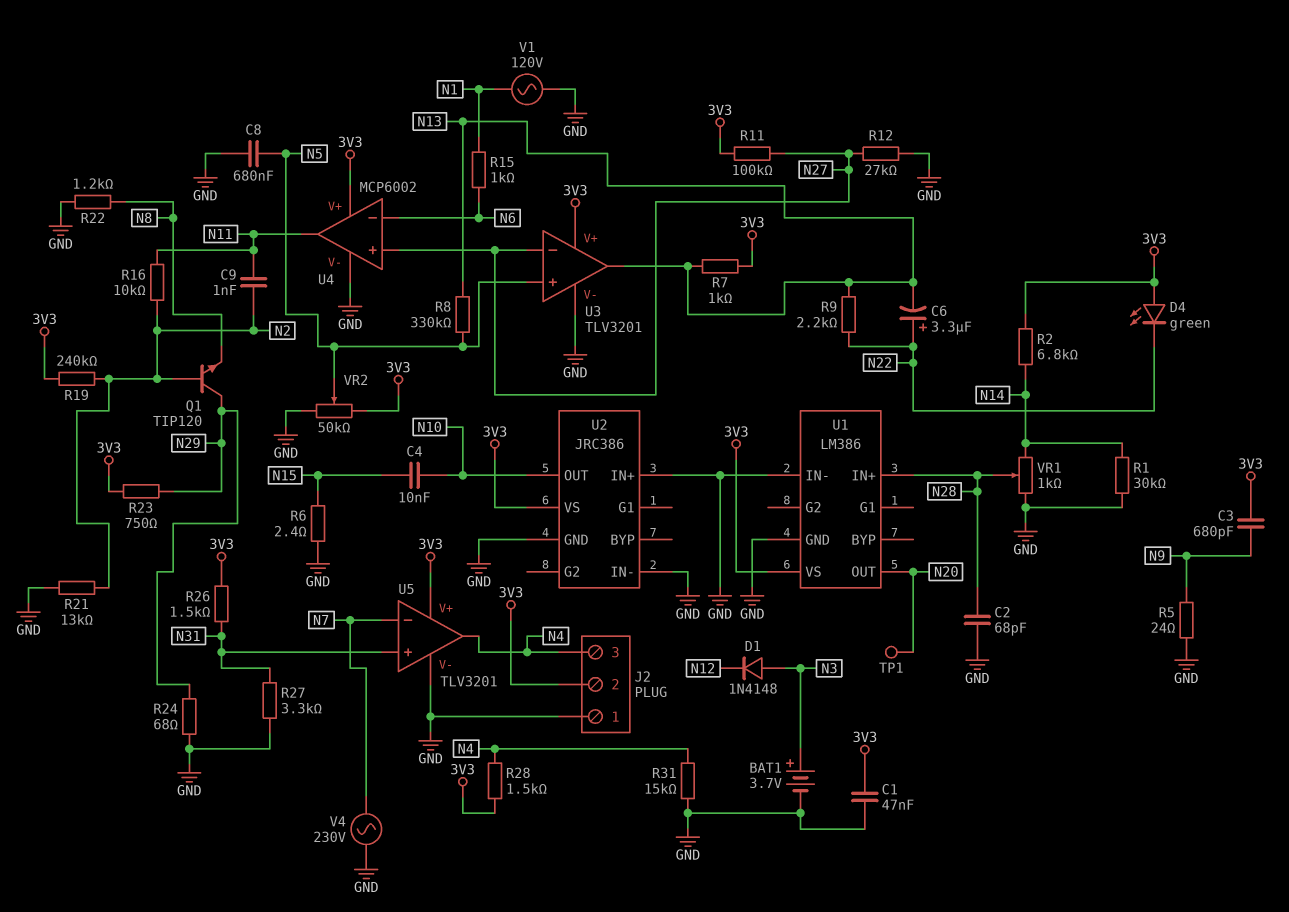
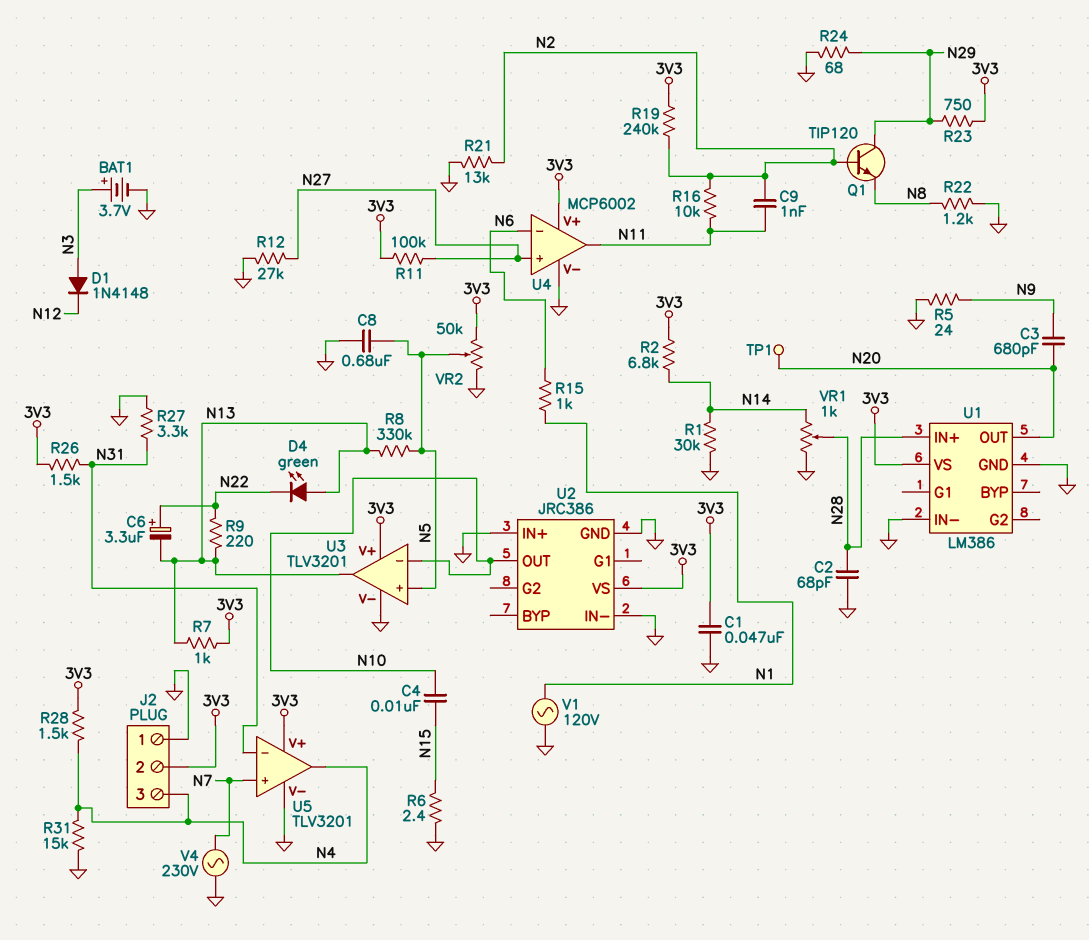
C3: 680pF (3V3, N9) -> 680pF (N9, N20)
D4: LED green (A 3V3, K N22) -> LED green (A N13, K N22)
R9: 2.2k (N13, N22) -> 220 (N13, N22)
U3 pin in-: N27 -> N10
U5 pin in+: N31 -> N7
U5 pin in-: N7 -> N31

